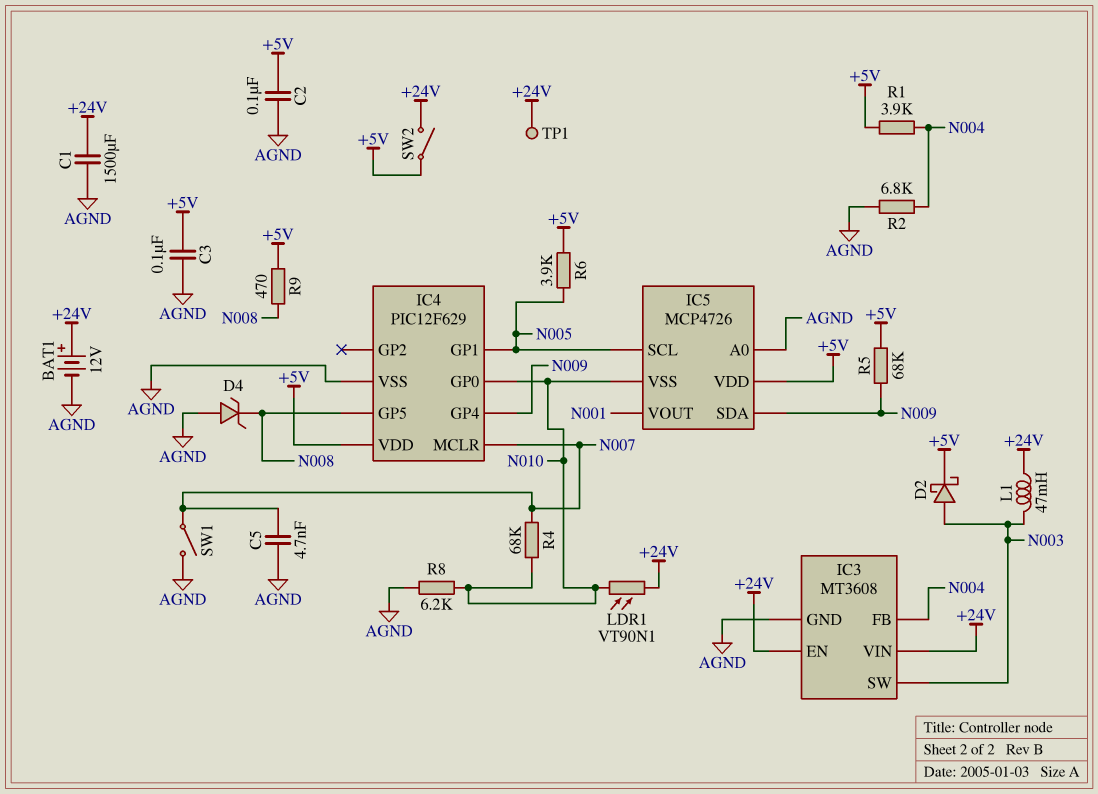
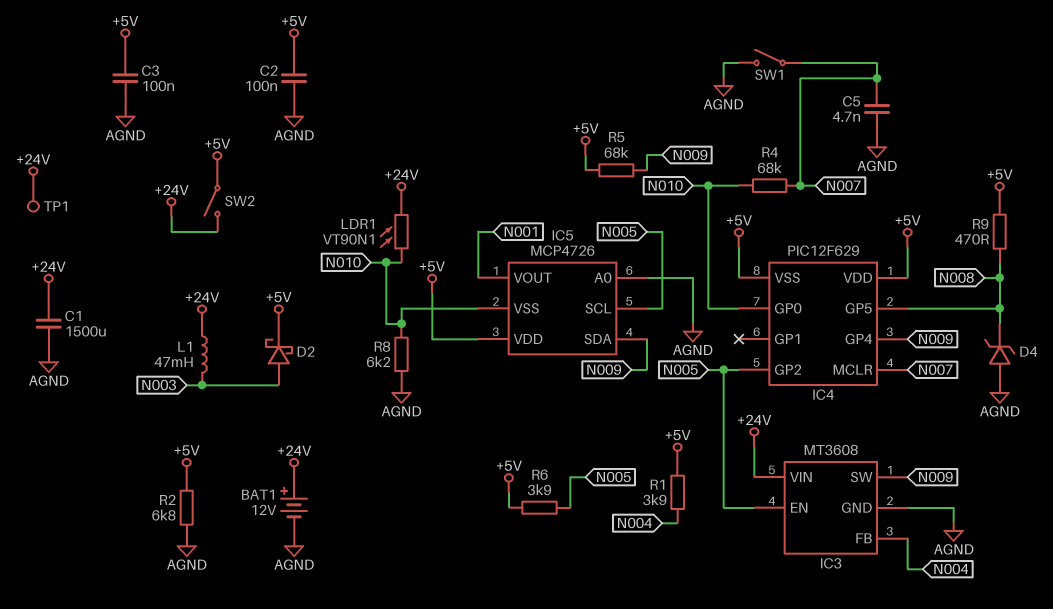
IC3 pin EN: +24V -> N005
IC3 pin SW: N003 -> N009
IC4 pin GP1: N005 -> none
IC4 pin GP2: none -> N005
IC4 pin VSS: AGND -> +5V
R2: 6.8k (AGND, N004) -> 6.8k (+5V, AGND)

